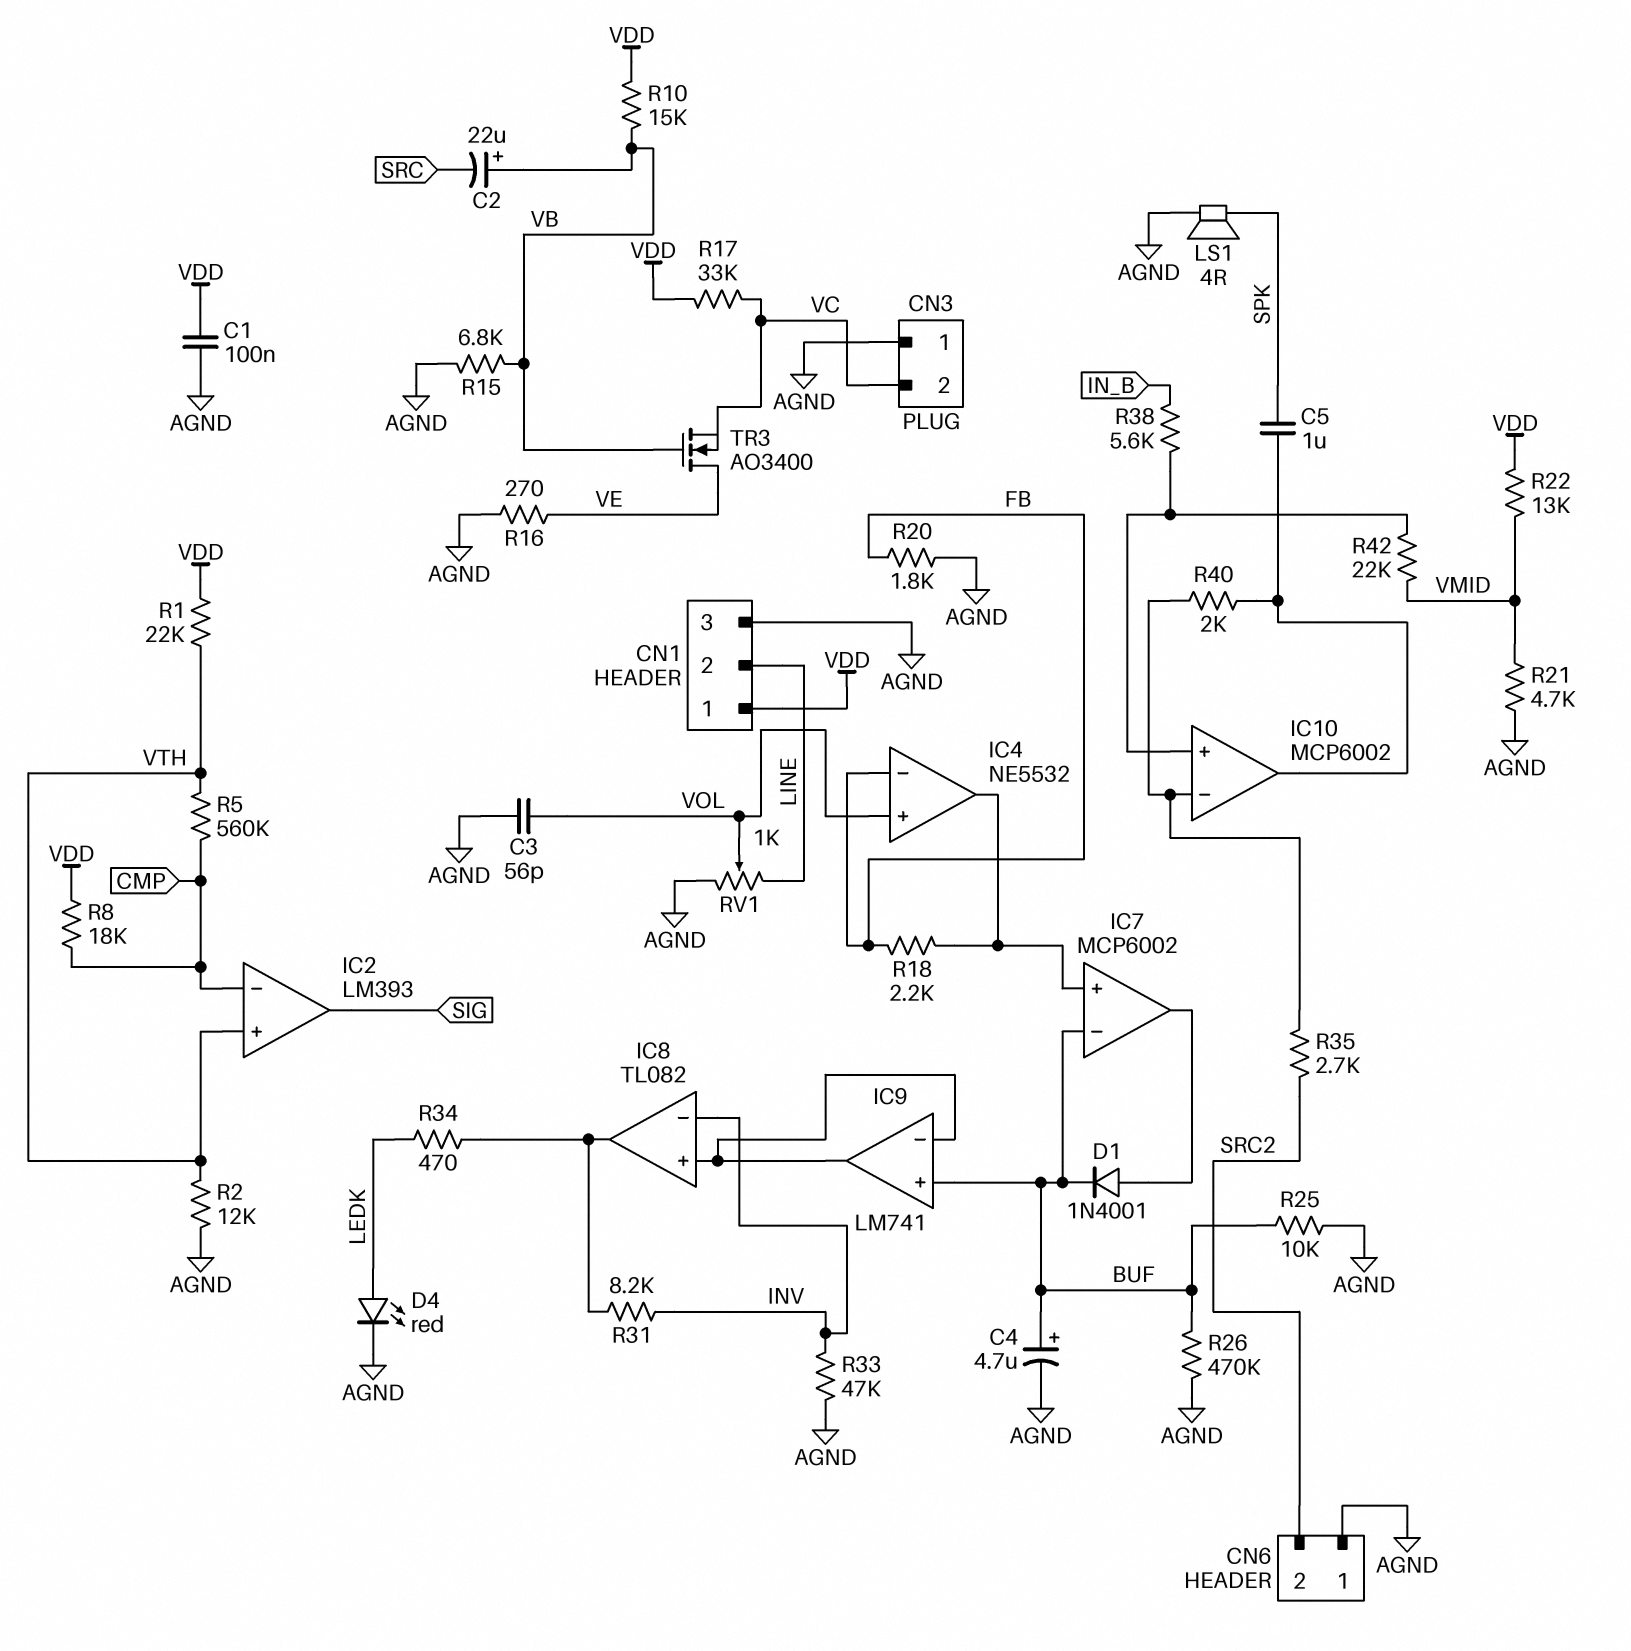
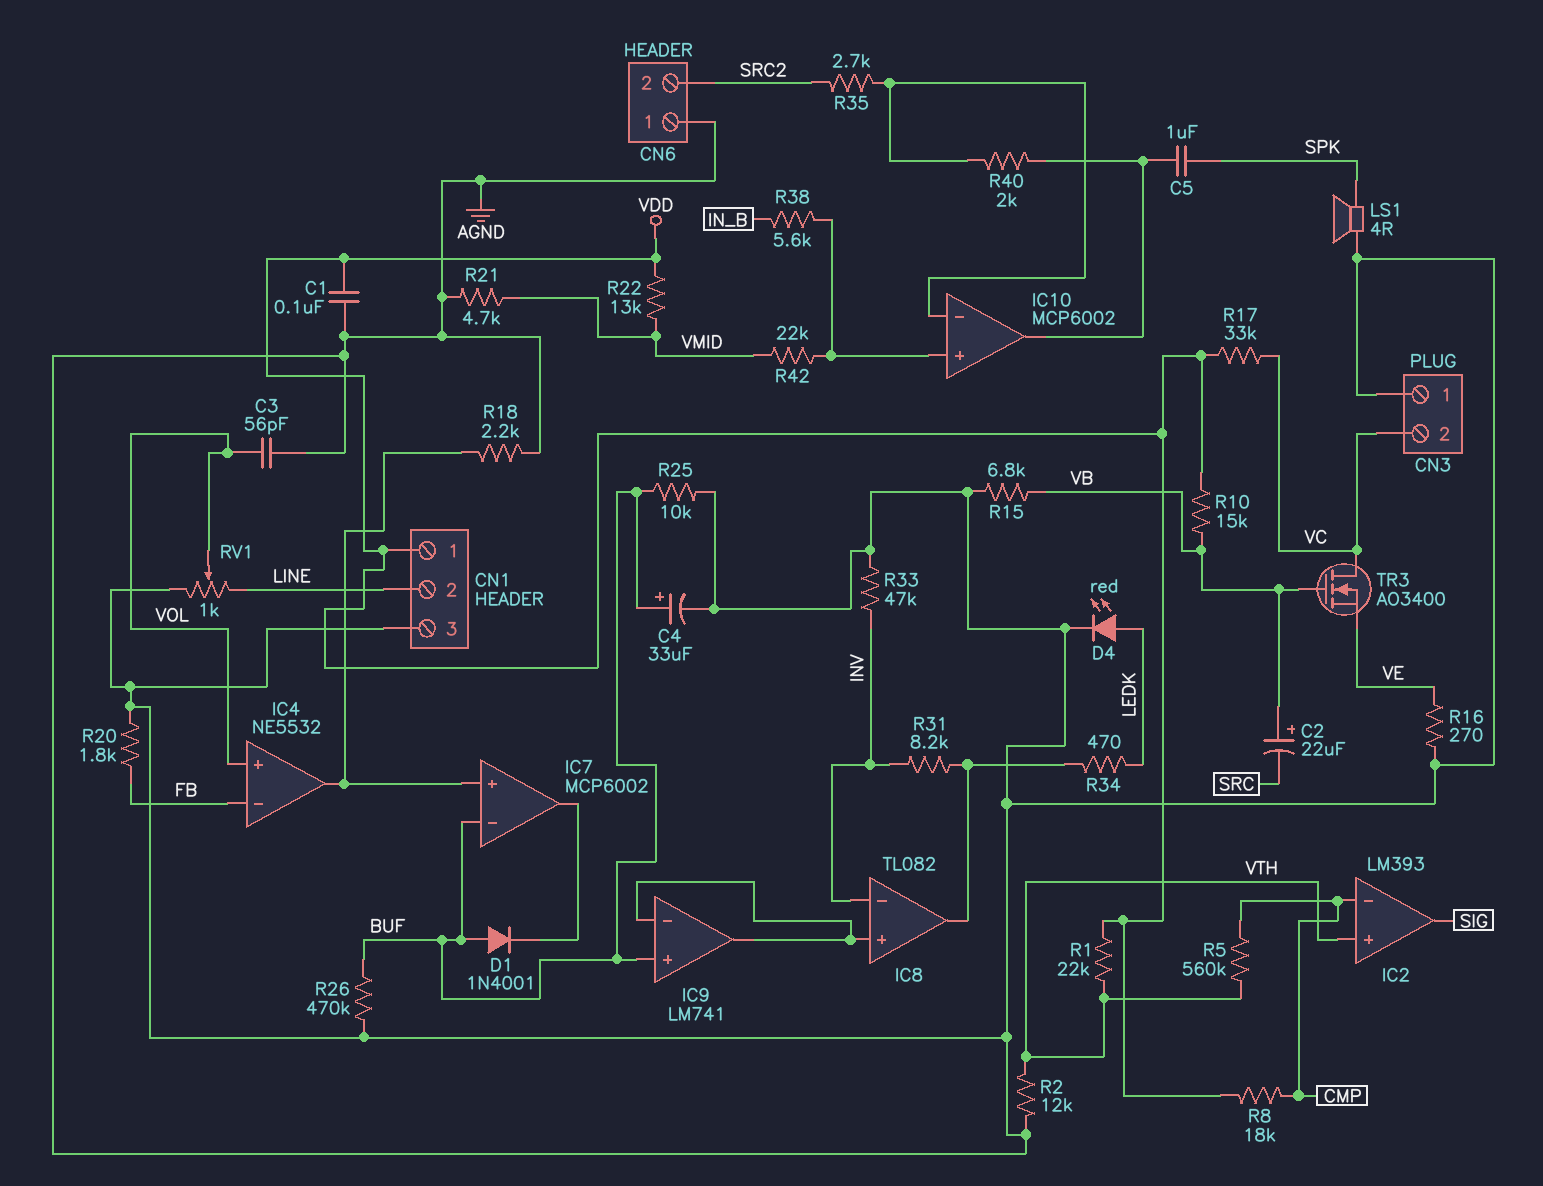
C4: 4.7uF (plus BUF, minus AGND) -> 33uF (plus BUF, minus AGND)
D1: diode 1N4001 (A IC7/out, K BUF) -> diode 1N4001 (A BUF, K IC7/out)
R18: 2.2k (FB, IC4/out) -> 2.2k (AGND, IC4/out)
TR3: NMOS AO3400 (G VB, D VE, S VC) -> NMOS AO3400 (G VB, D VC, S VE)

